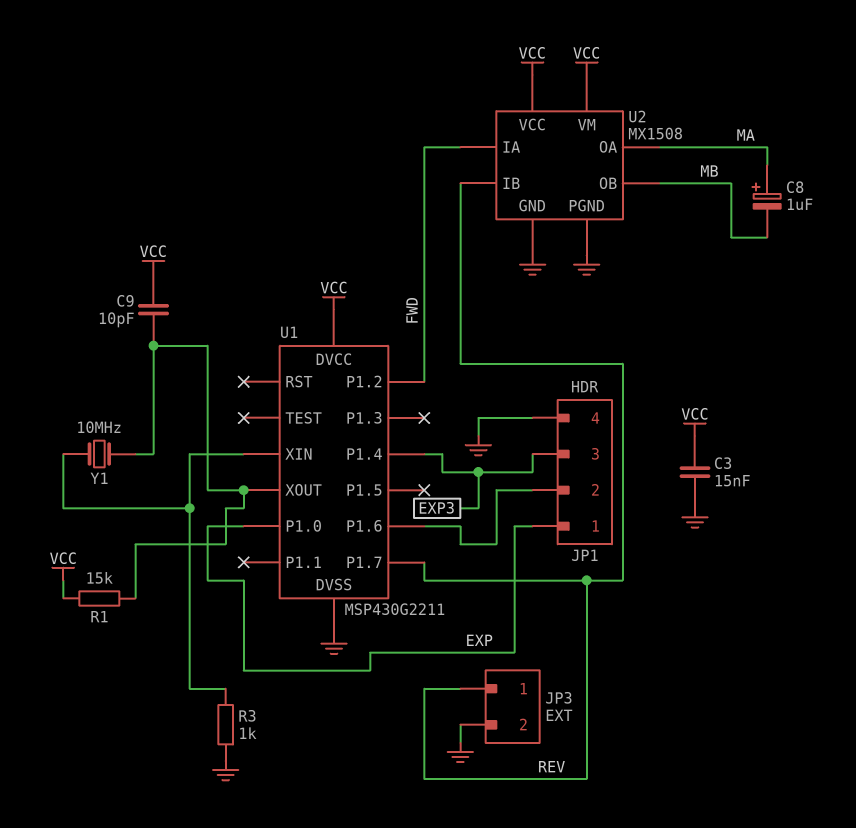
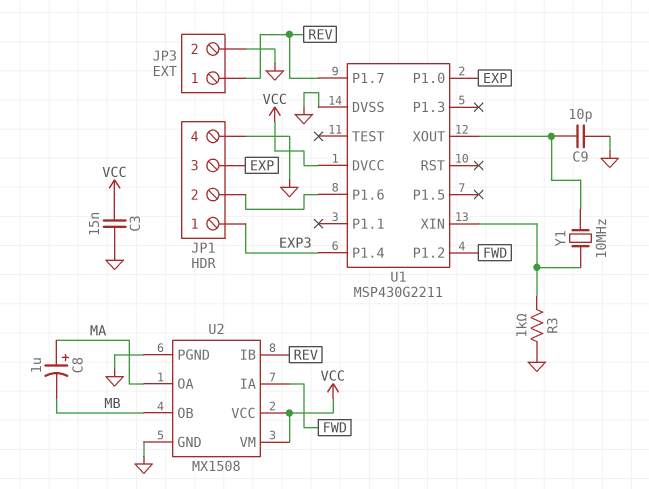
C9: 10pF (U1/XOUT, VCC) -> 10pF (GND, U1/XOUT)
JP1 pin 1: EXP -> EXP3
JP1 pin 3: EXP3 -> EXP
R1: 15k (U1/XOUT, VCC) -> none

